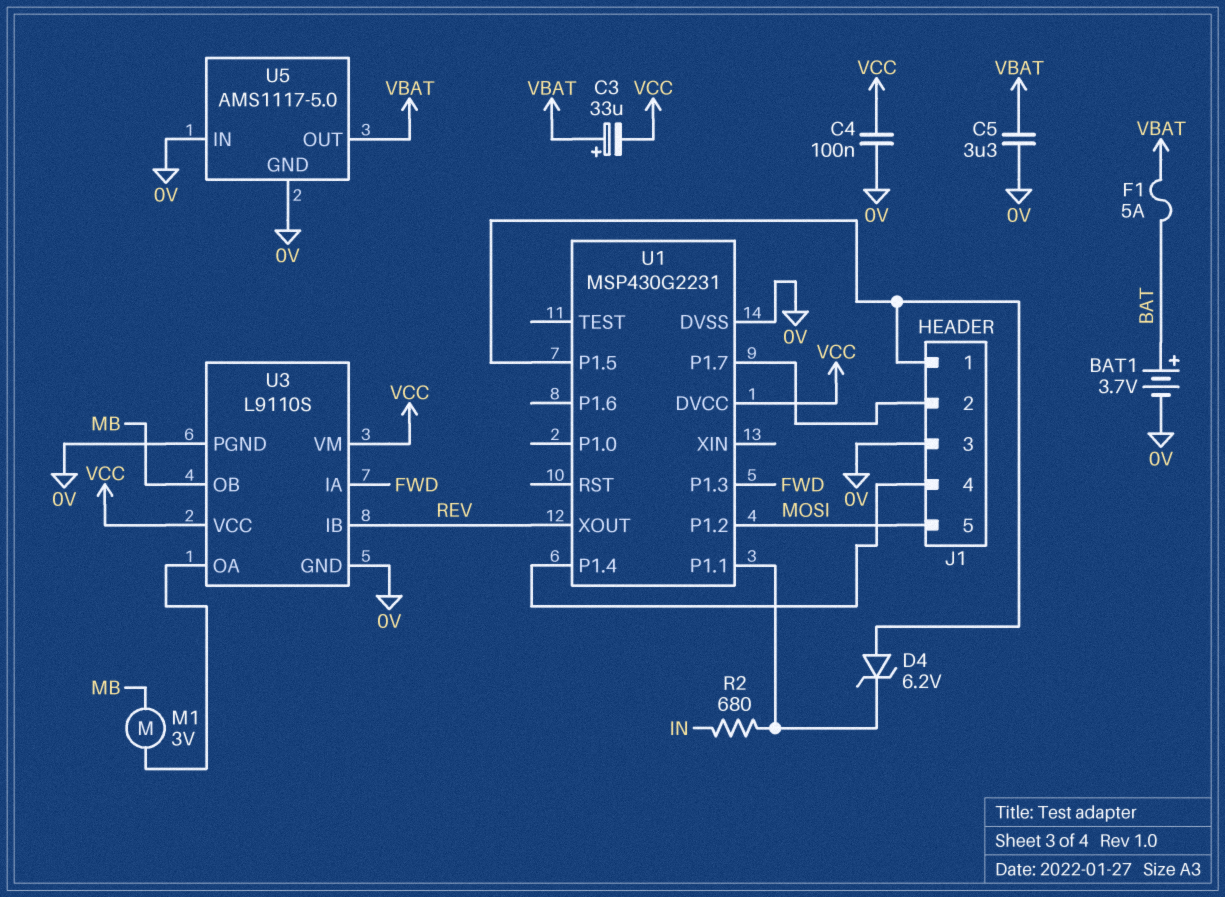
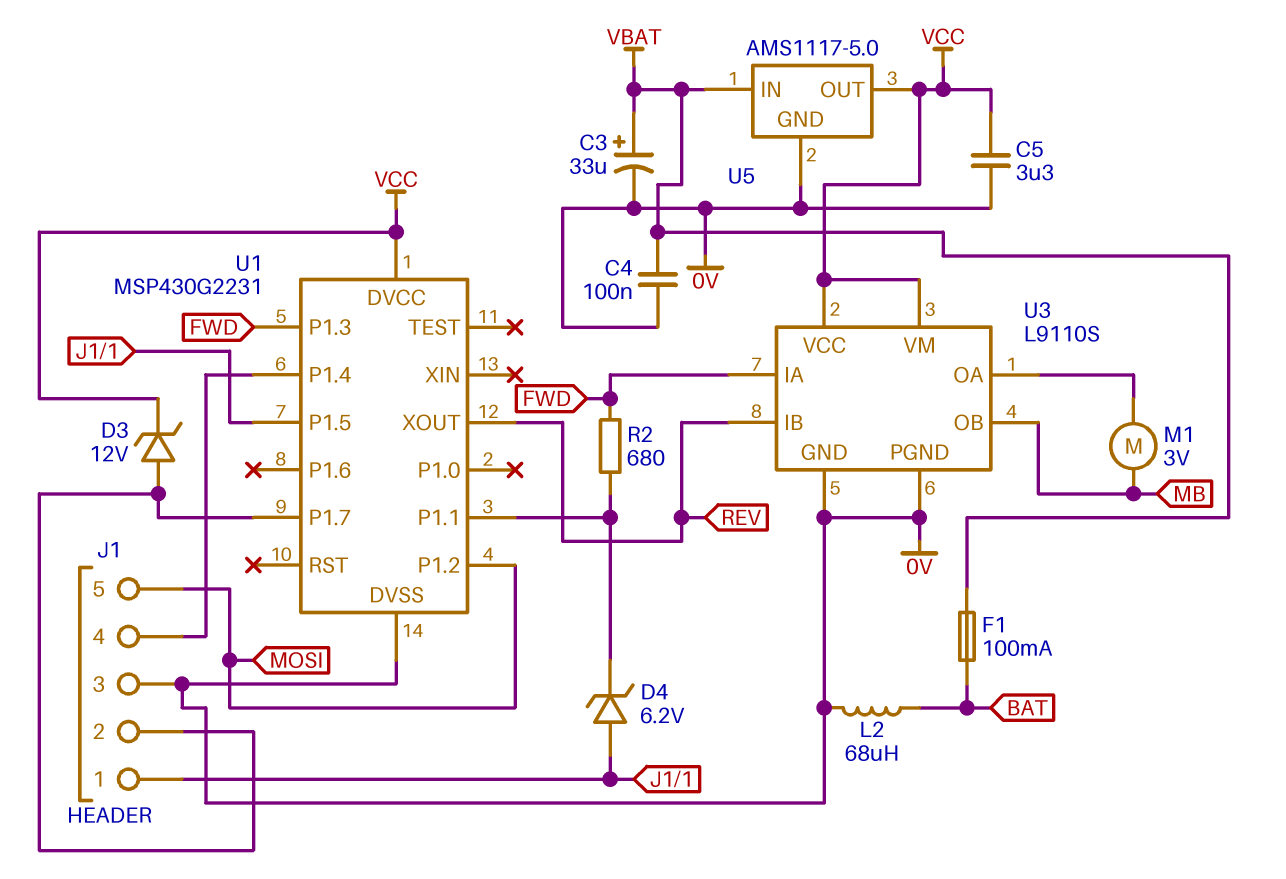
BAT1: 3.7V (plus BAT, minus 0V) -> none
C3: 33uF (plus VBAT, minus VCC) -> 33uF (plus VBAT, minus 0V)
C4: 100nF (0V, VCC) -> 100nF (0V, VBAT)
C5: 3.3uF (0V, VBAT) -> 3.3uF (0V, VCC)
D3: none -> zener 12V (A J1/2, K VCC)
F1: 5A (BAT, VBAT) -> 100mA (BAT, VBAT)
L2: none -> 68uH (0V, BAT)
R2: 680 (IN, U1/P1.1) -> 680 (FWD, U1/P1.1)
U5 pin IN: 0V -> VBAT
U5 pin OUT: VBAT -> VCC

